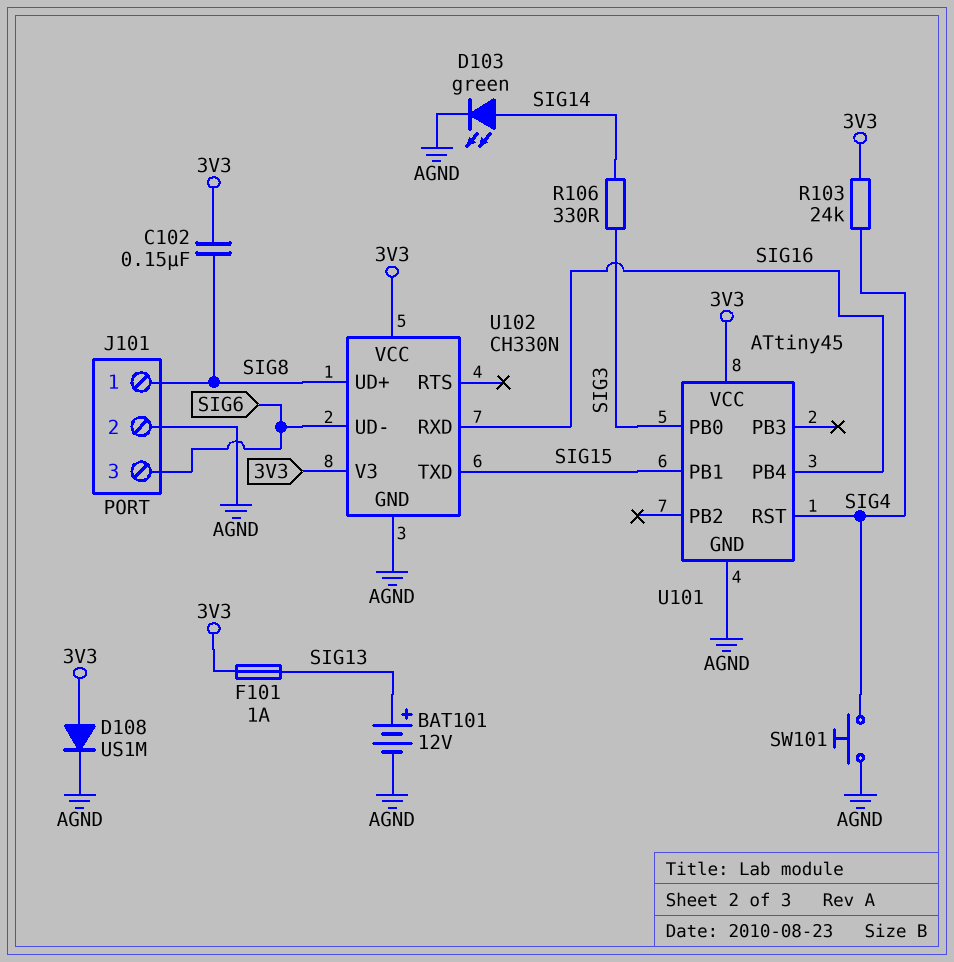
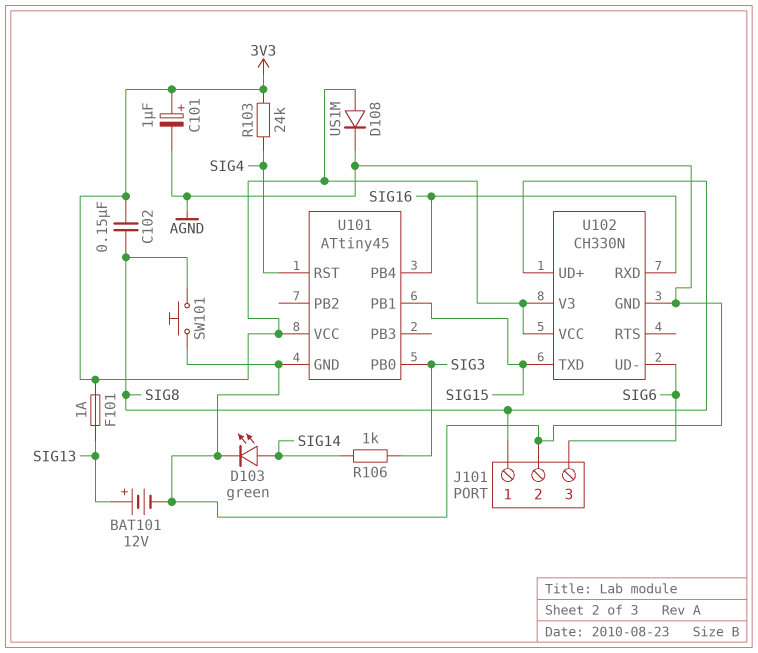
C101: none -> 1uF (plus 3V3, minus AGND)
R106: 330 (SIG3, SIG14) -> 1k (SIG3, SIG14)
SW101: button (AGND, SIG4) -> button (AGND, SIG8)

